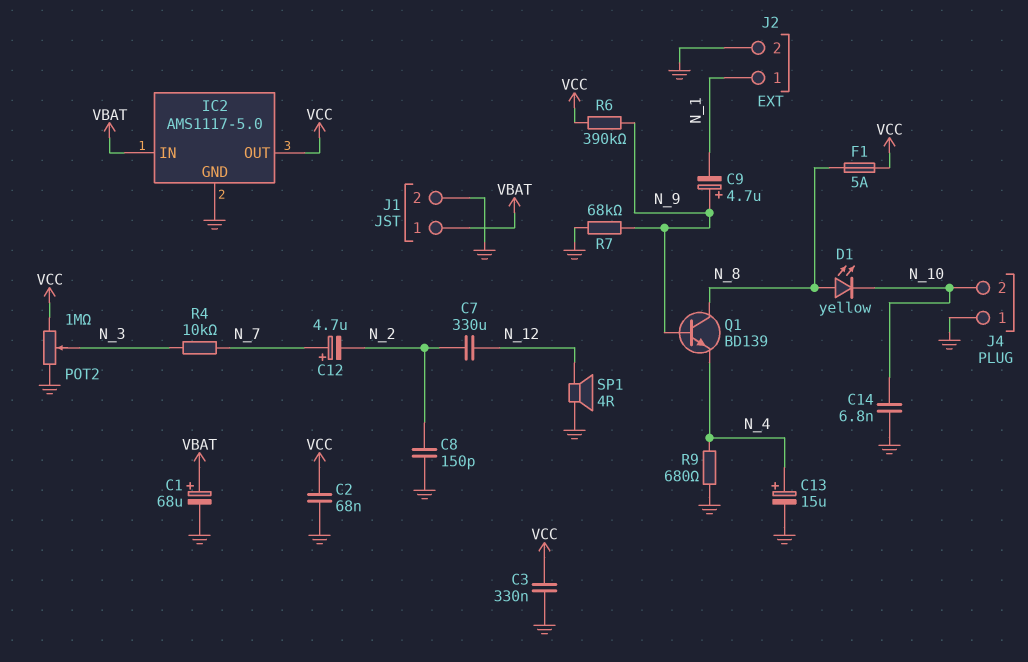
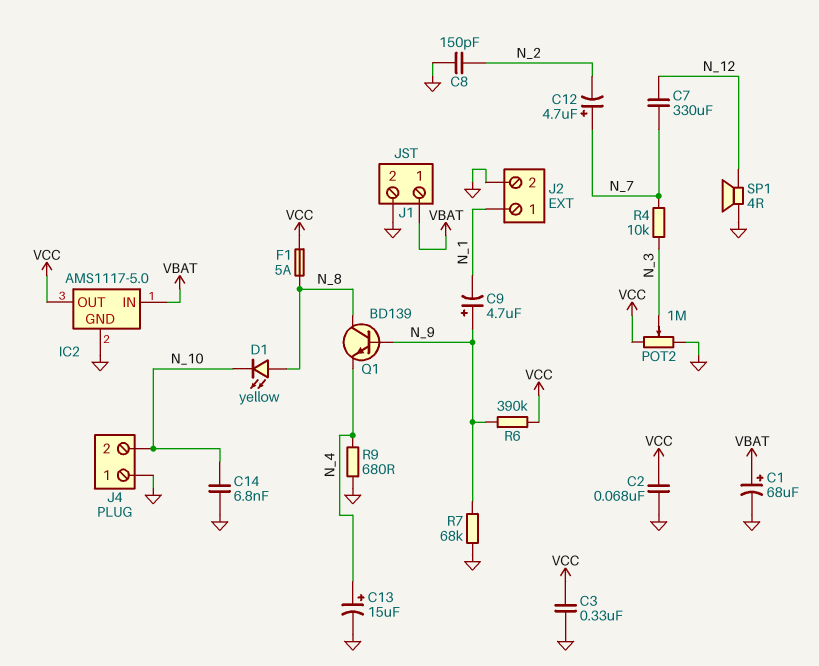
C7: 330uF (N_2, N_12) -> 330uF (N_7, N_12)

